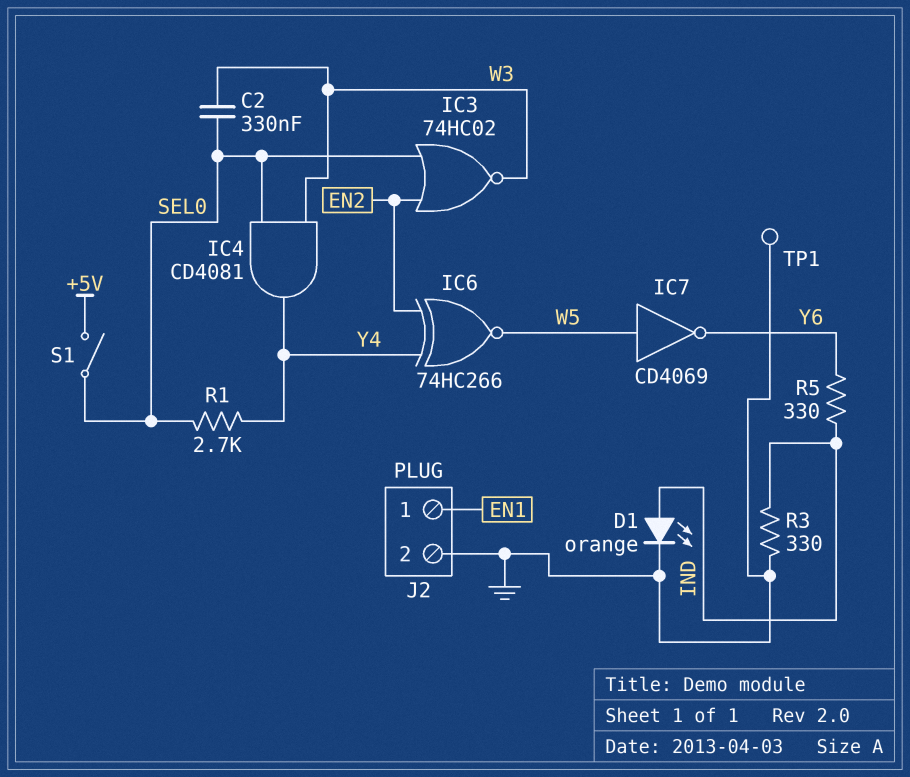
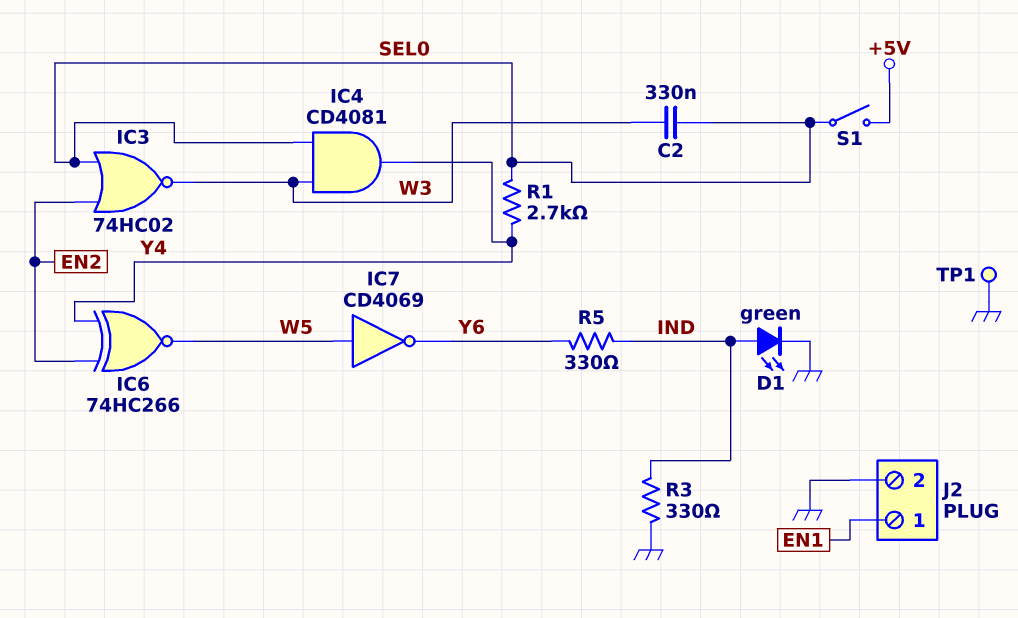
D1: LED orange (A IND, K GND) -> LED green (A IND, K GND)

